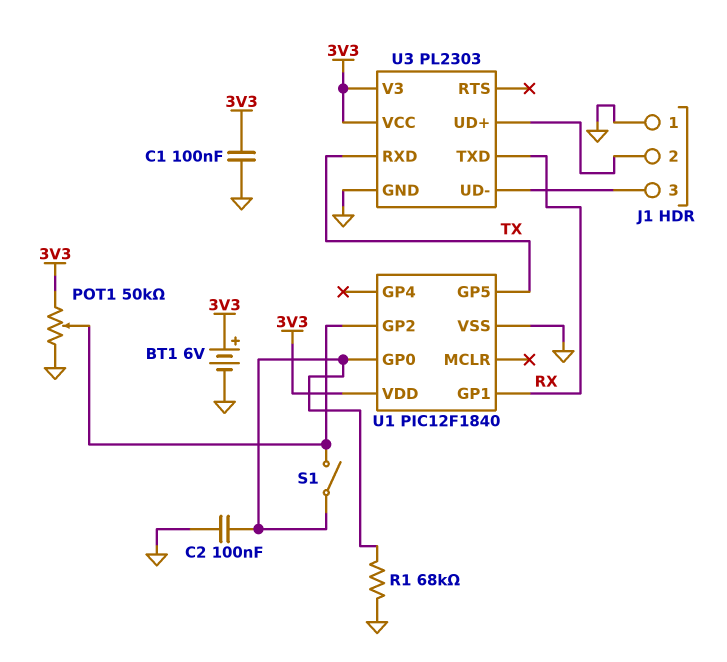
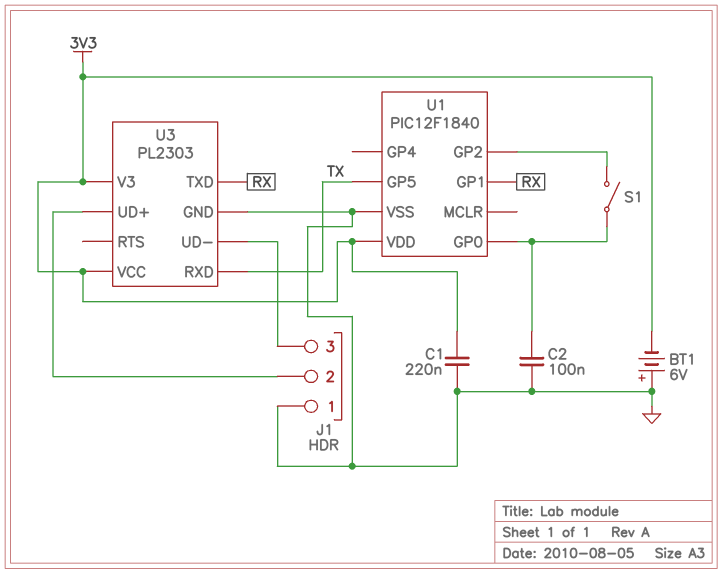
BT1: 6V (plus 3V3, minus GND) -> 6V (plus GND, minus 3V3)
C1: 100nF (3V3, GND) -> 220nF (3V3, GND)
POT1: 50k (3V3, GND, wiper U1/GP2) -> none
R1: 68k (GND, U1/GP0) -> none

